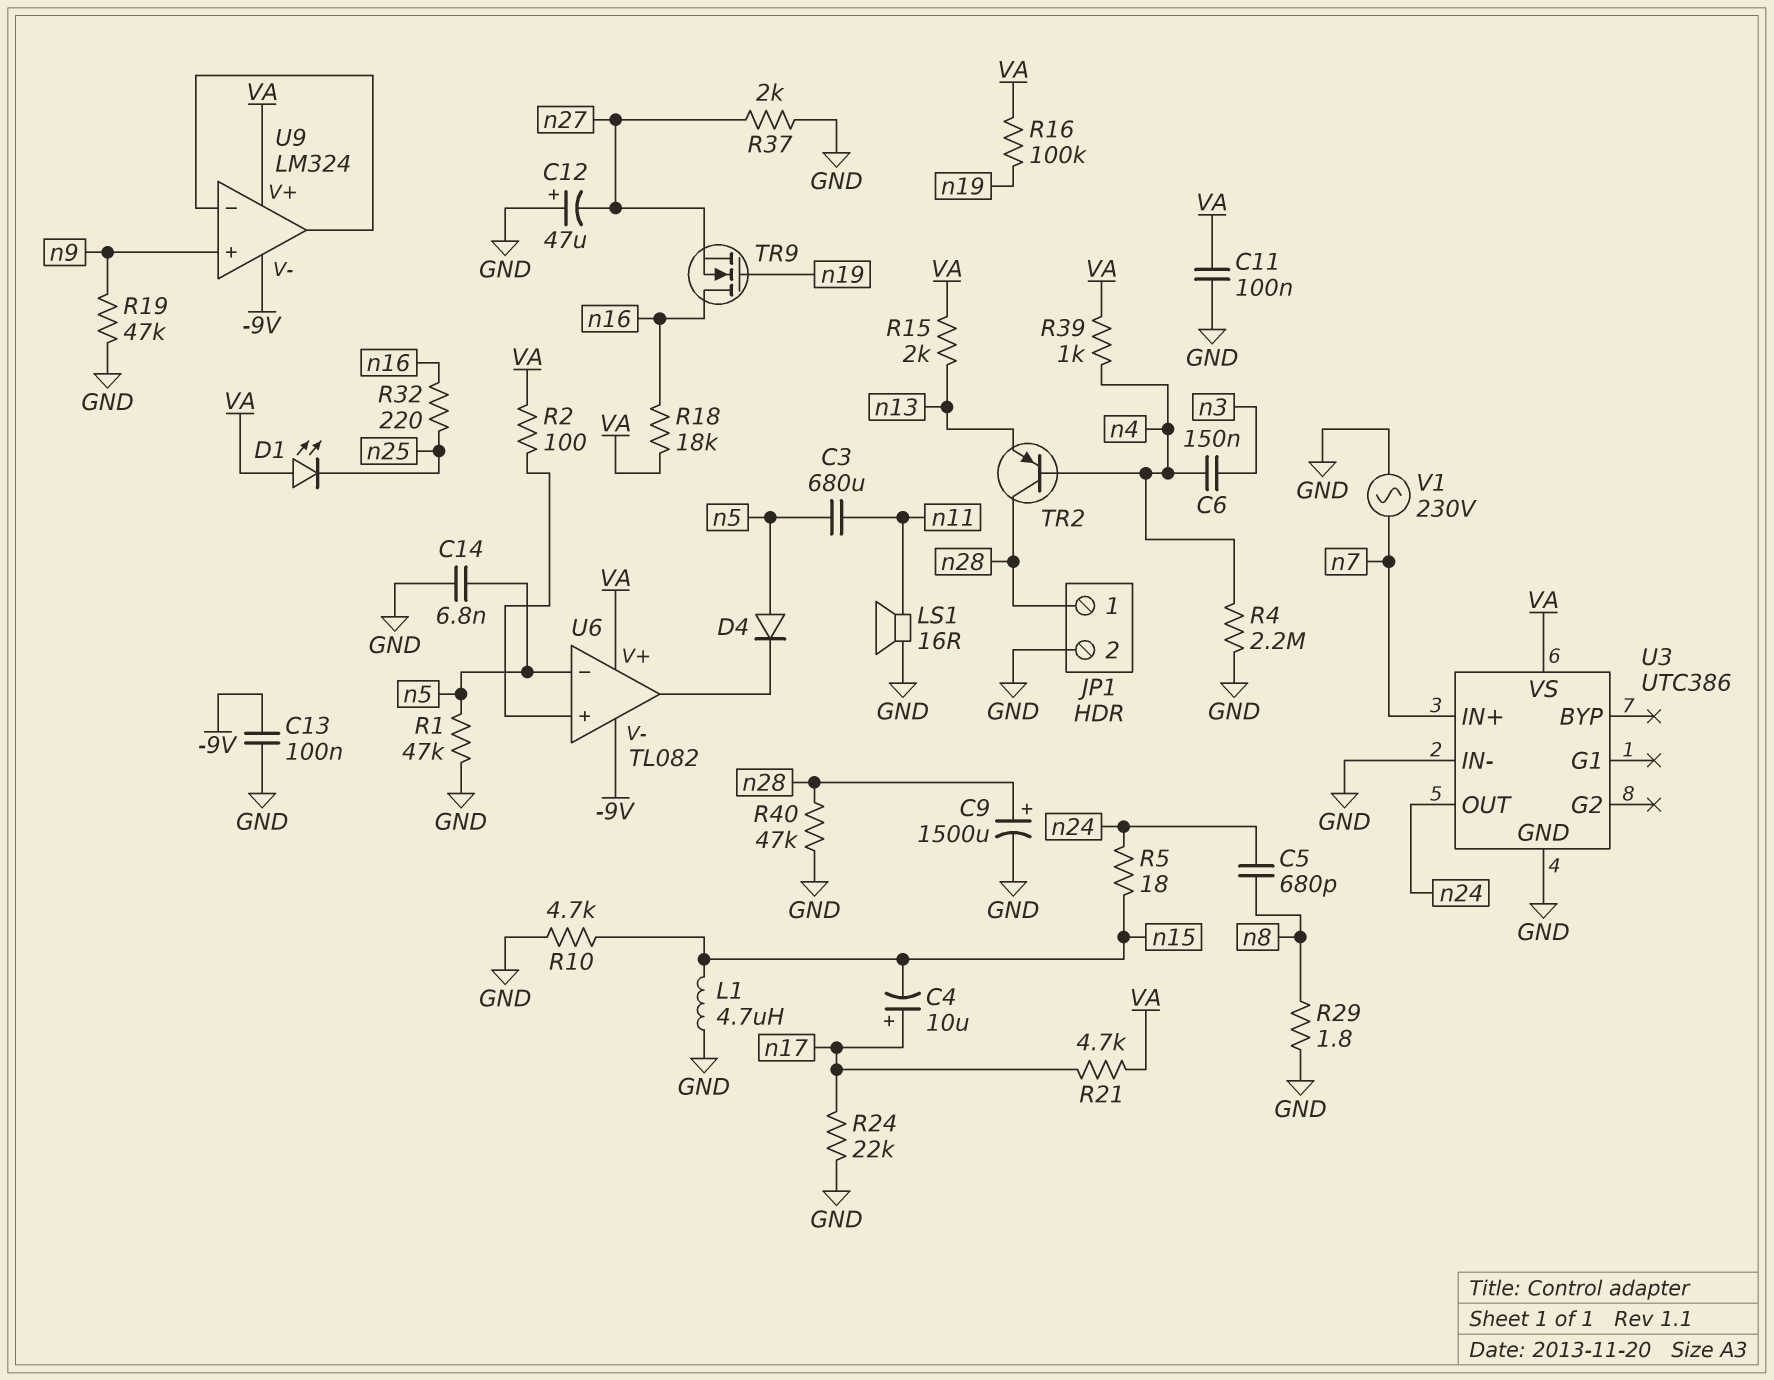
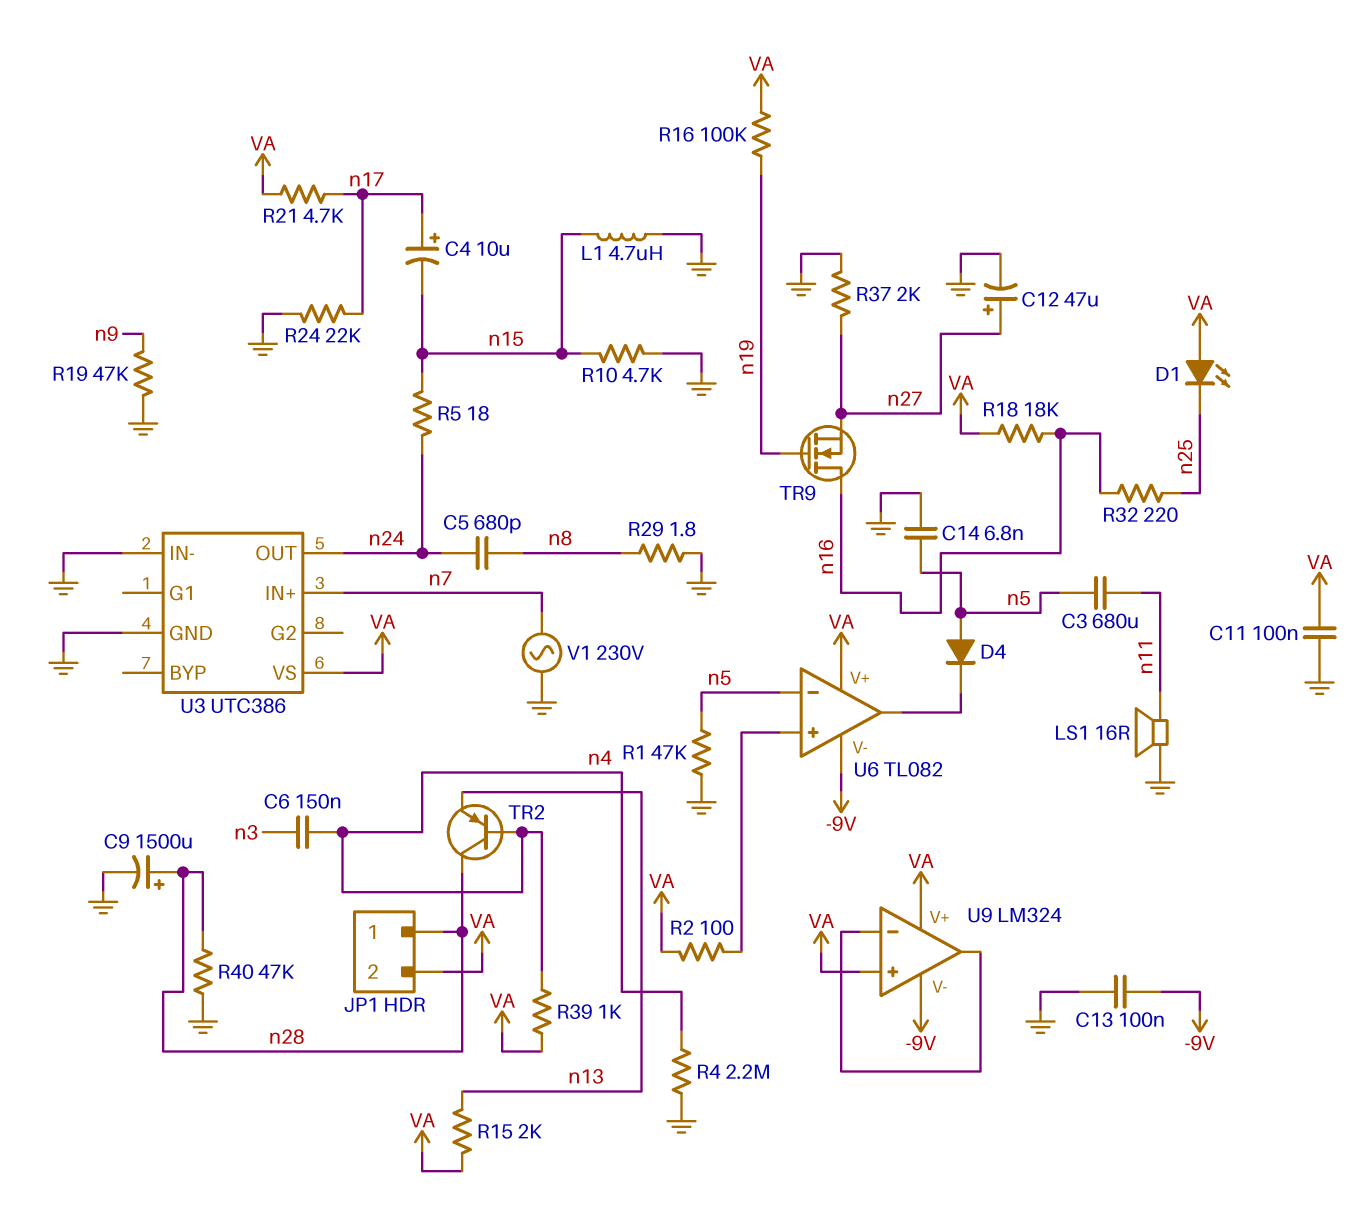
C12: 47uF (plus GND, minus n27) -> 47uF (plus n27, minus GND)
JP1 pin 2: GND -> VA
U9 pin in+: n9 -> VA

